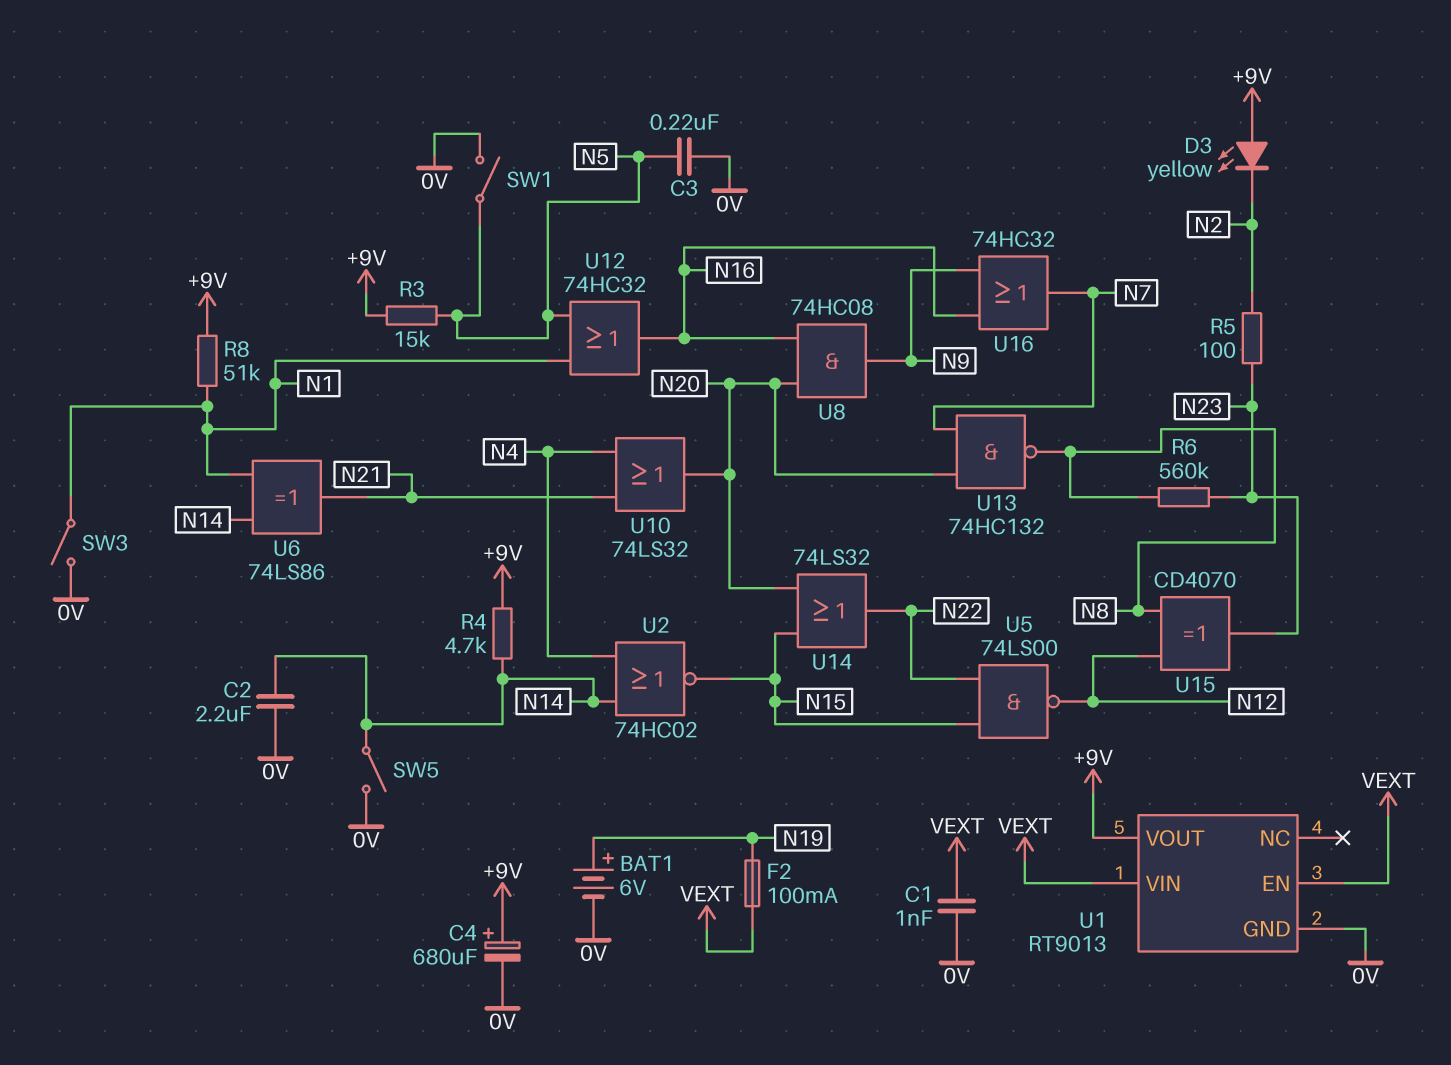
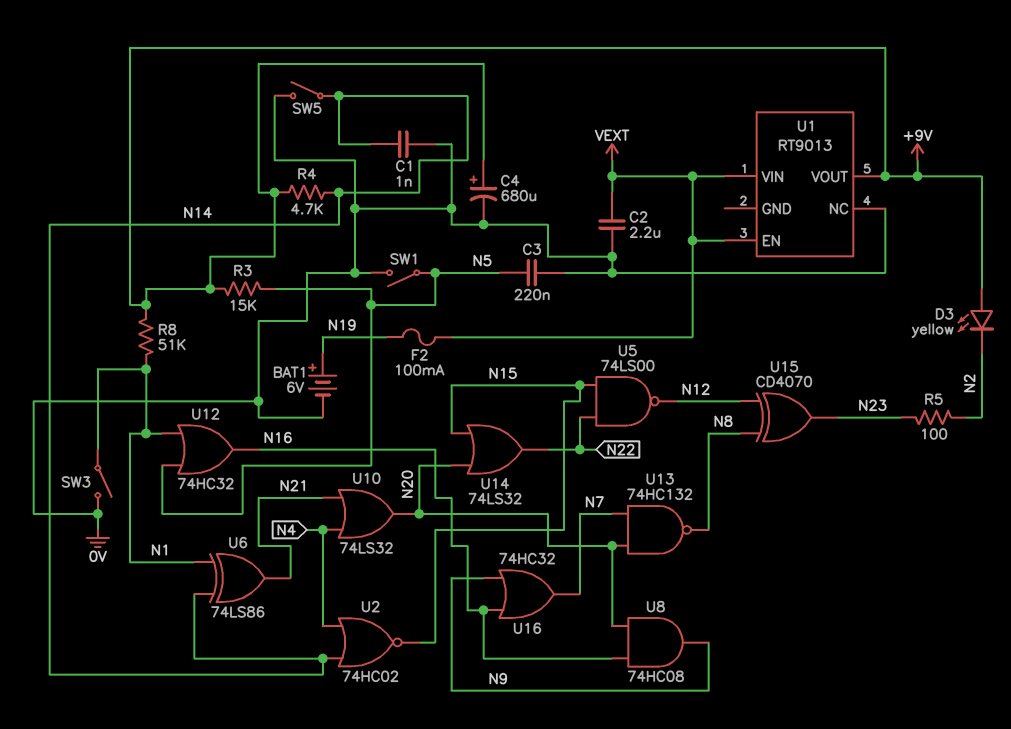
C1: 1nF (0V, VEXT) -> 1nF (0V, N14)
C2: 2.2uF (0V, N14) -> 2.2uF (0V, VEXT)
R6: 560k (N8, N23) -> none
U1 pin GND: 0V -> none
U1 pin NC: none -> 0V

